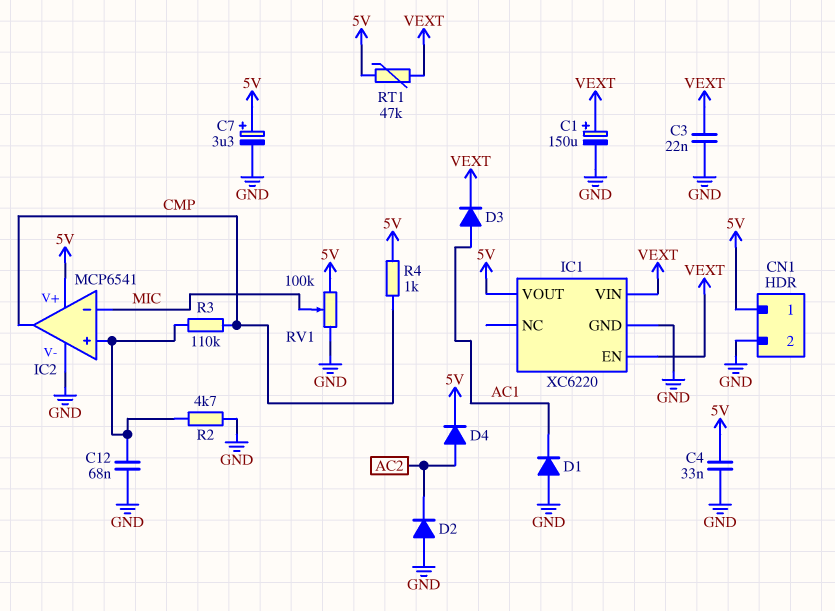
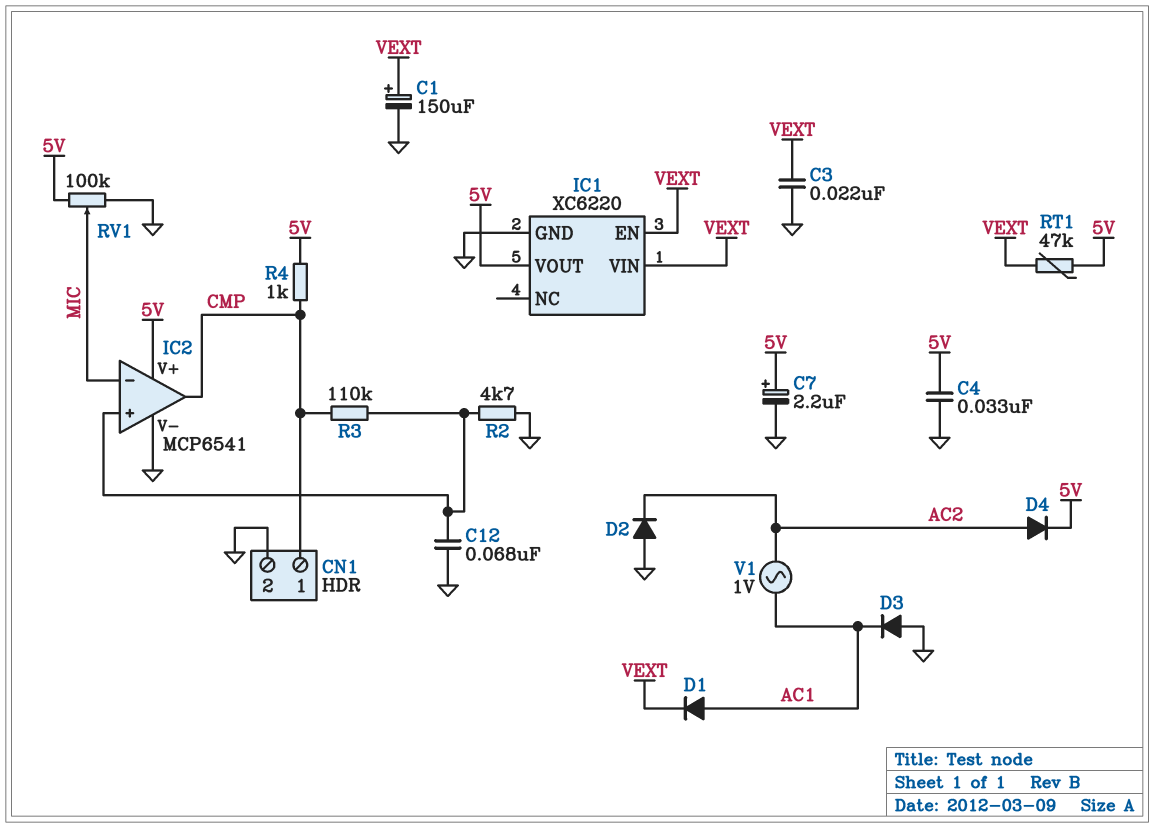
C7: 3.3uF (plus 5V, minus GND) -> 2.2uF (plus 5V, minus GND)
CN1 pin 1: 5V -> CMP
D1: diode (A GND, K AC1) -> diode (A AC1, K VEXT)
D3: diode (A AC1, K VEXT) -> diode (A GND, K AC1)
V1: none -> AC 1V (AC1, AC2)

